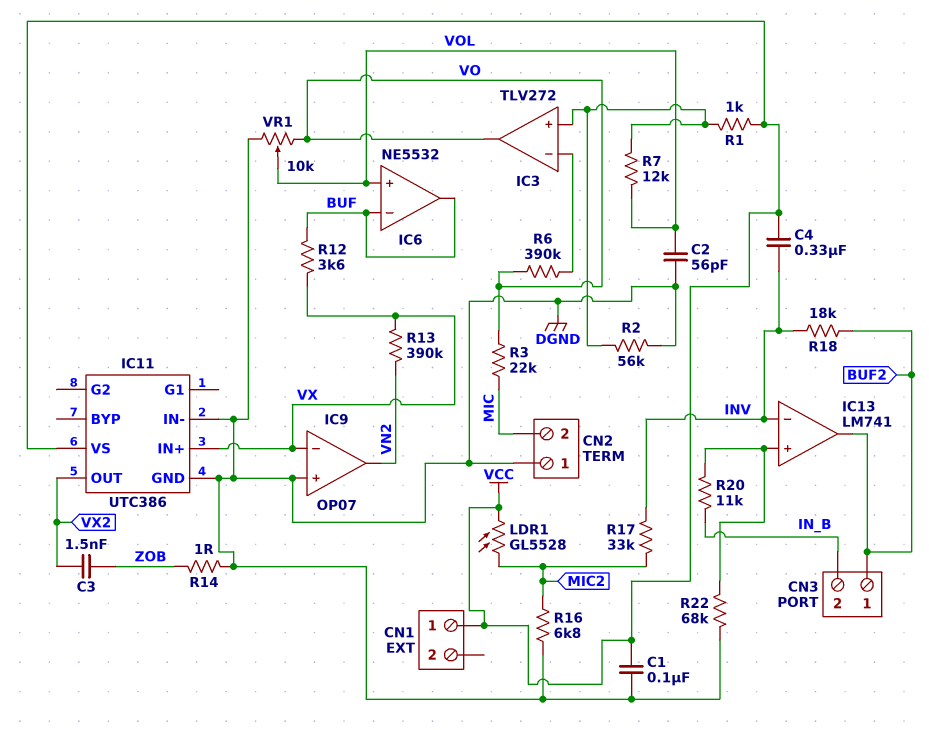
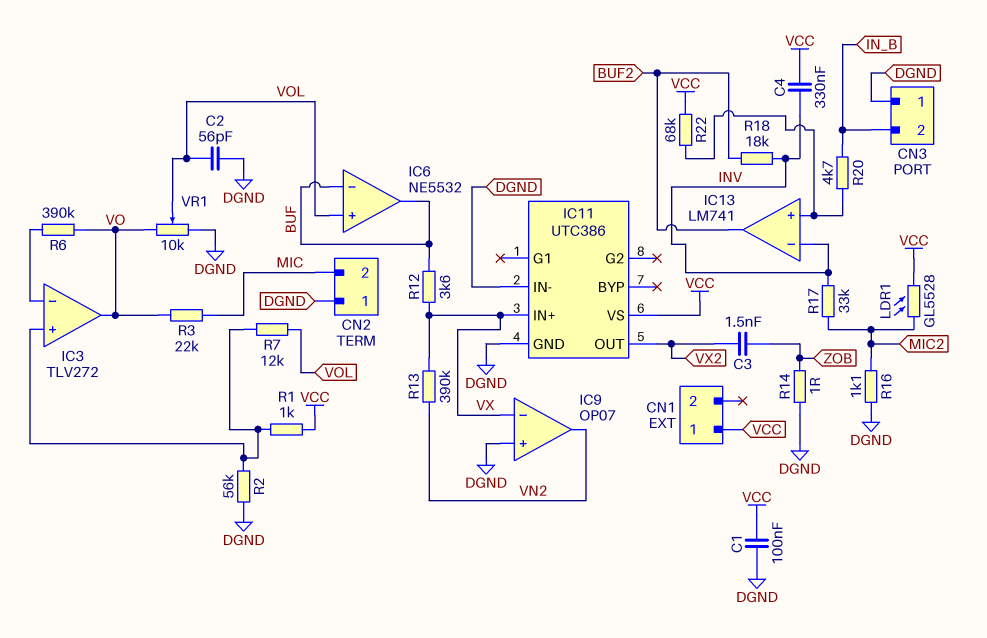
CN3 pin 1: BUF2 -> DGND
R16: 6.8k (DGND, MIC2) -> 1.1k (DGND, MIC2)
R20: 11k (IC13/in+, IN_B) -> 4.7k (IC13/in+, IN_B)
R22: 68k (DGND, IC13/in+) -> 68k (IC13/in+, VCC)

